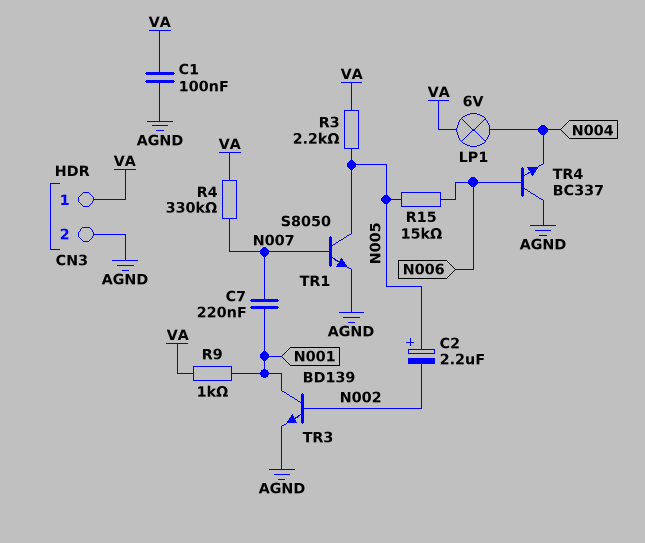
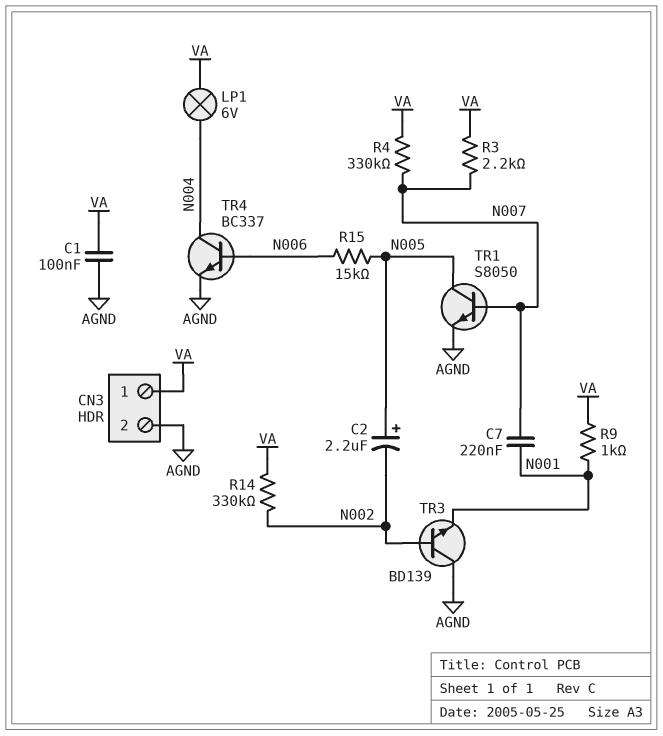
R3: 2.2k (N005, VA) -> 2.2k (N007, VA)
R14: none -> 330k (N002, VA)
TR3: NPN BD139 (B N002, C N001, E AGND) -> NPN BD139 (B N002, C AGND, E N001)
TR4: NPN BC337 (B N006, C AGND, E N004) -> NPN BC337 (B N006, C N004, E AGND)

